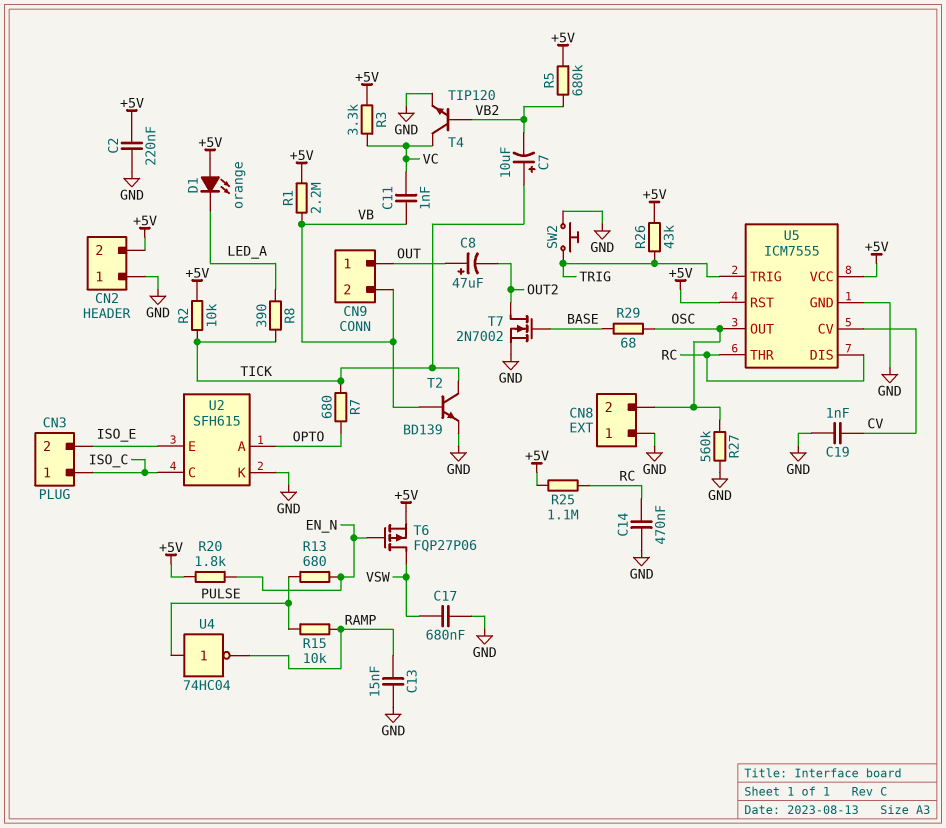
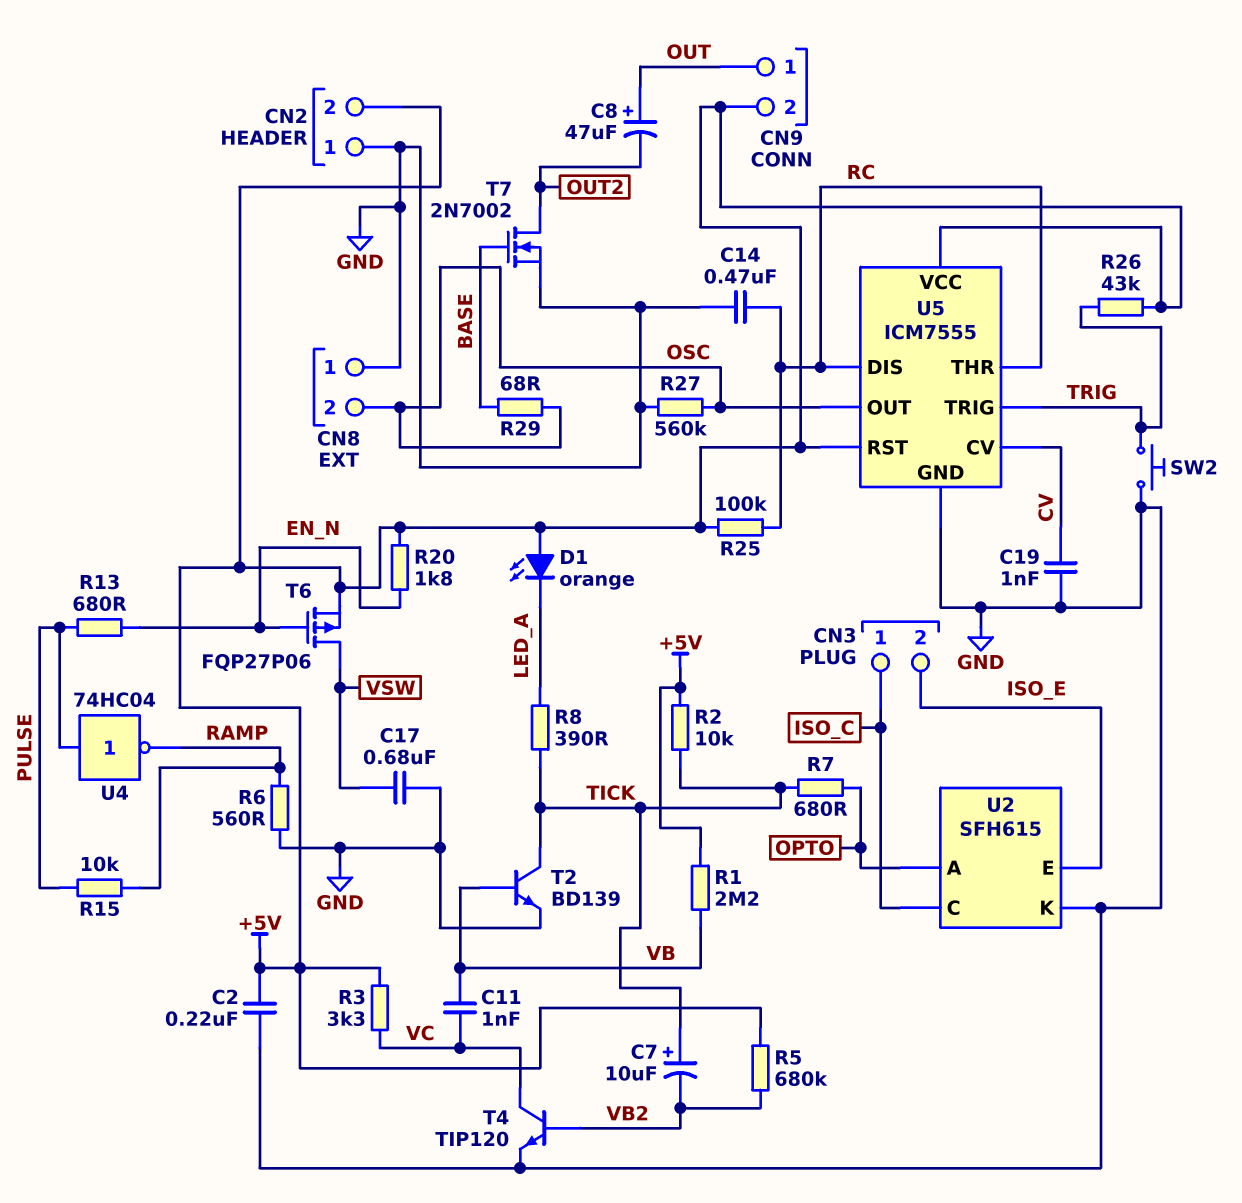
C13: 15nF (GND, RAMP) -> none
CN9 pin 2: VB -> +5V
R6: none -> 560 (GND, RAMP)
R25: 1.1M (+5V, RC) -> 100k (+5V, RC)

